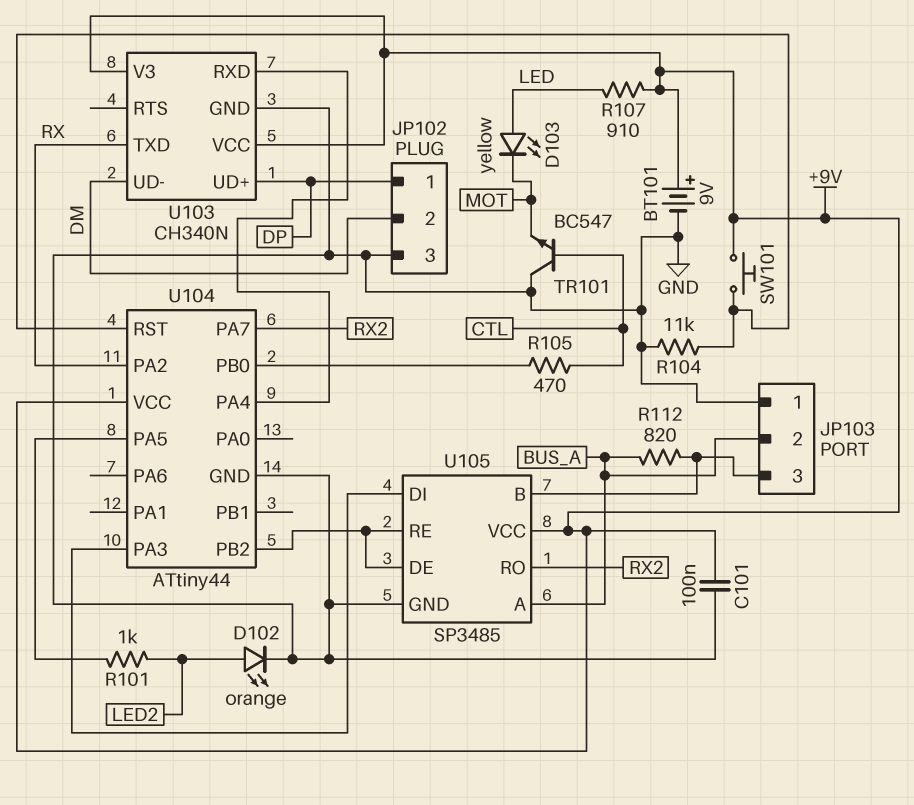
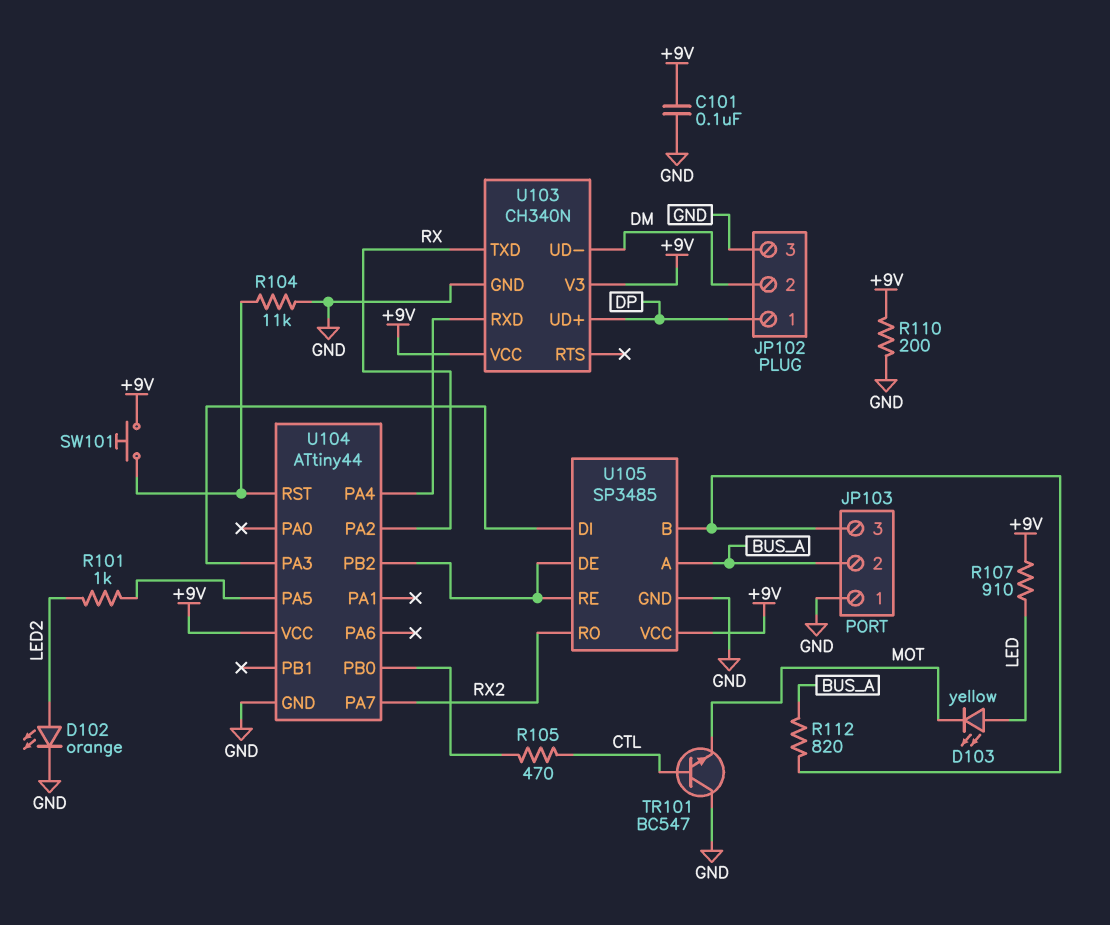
BT101: 9V (plus +9V, minus GND) -> none
R110: none -> 200 (+9V, GND)

